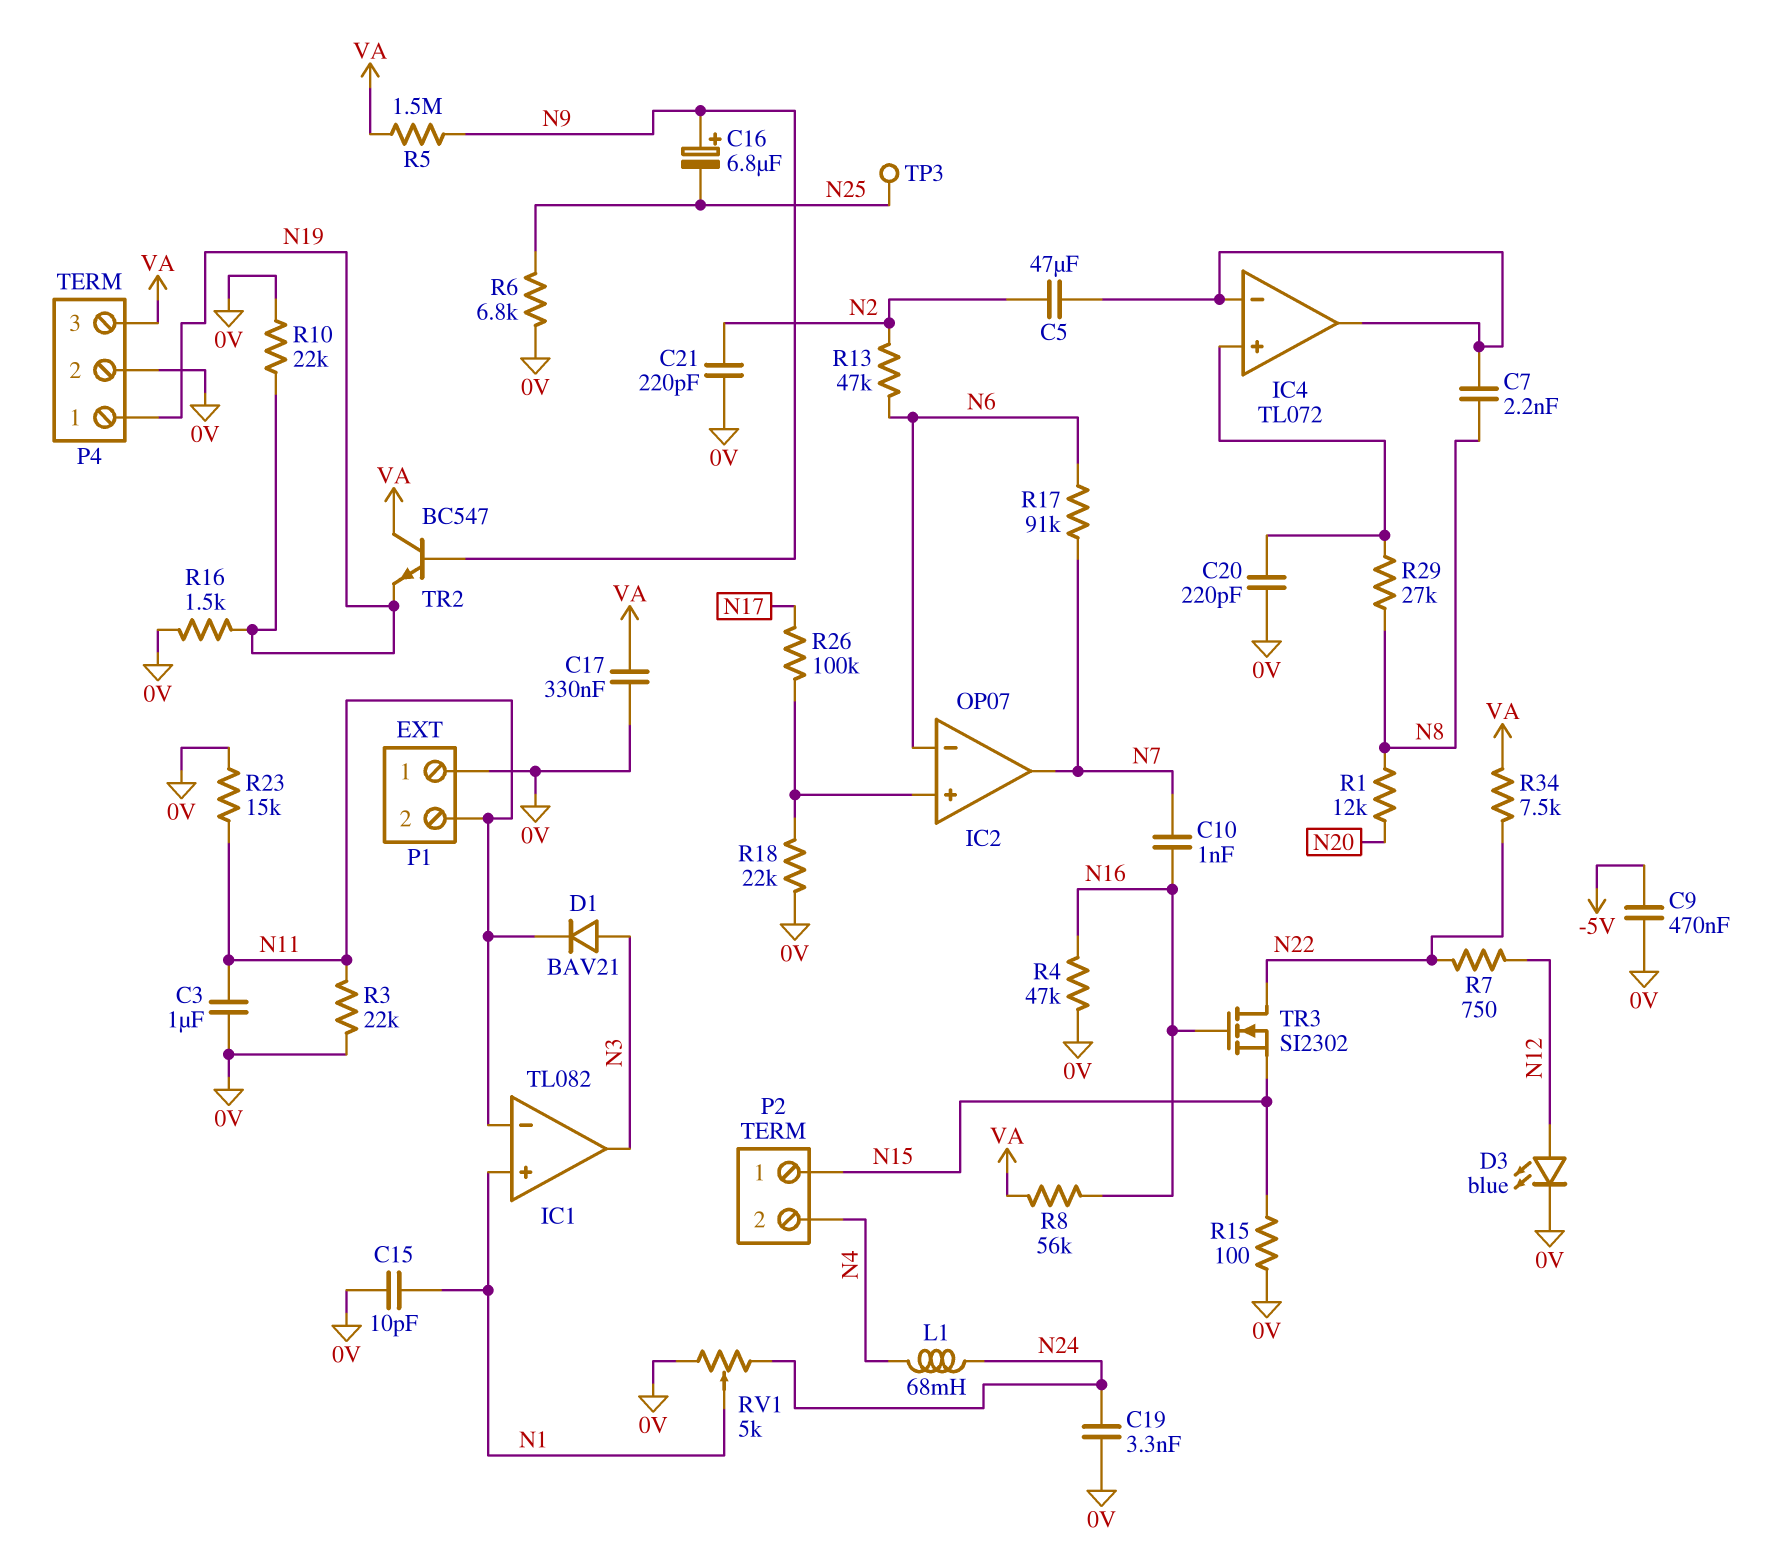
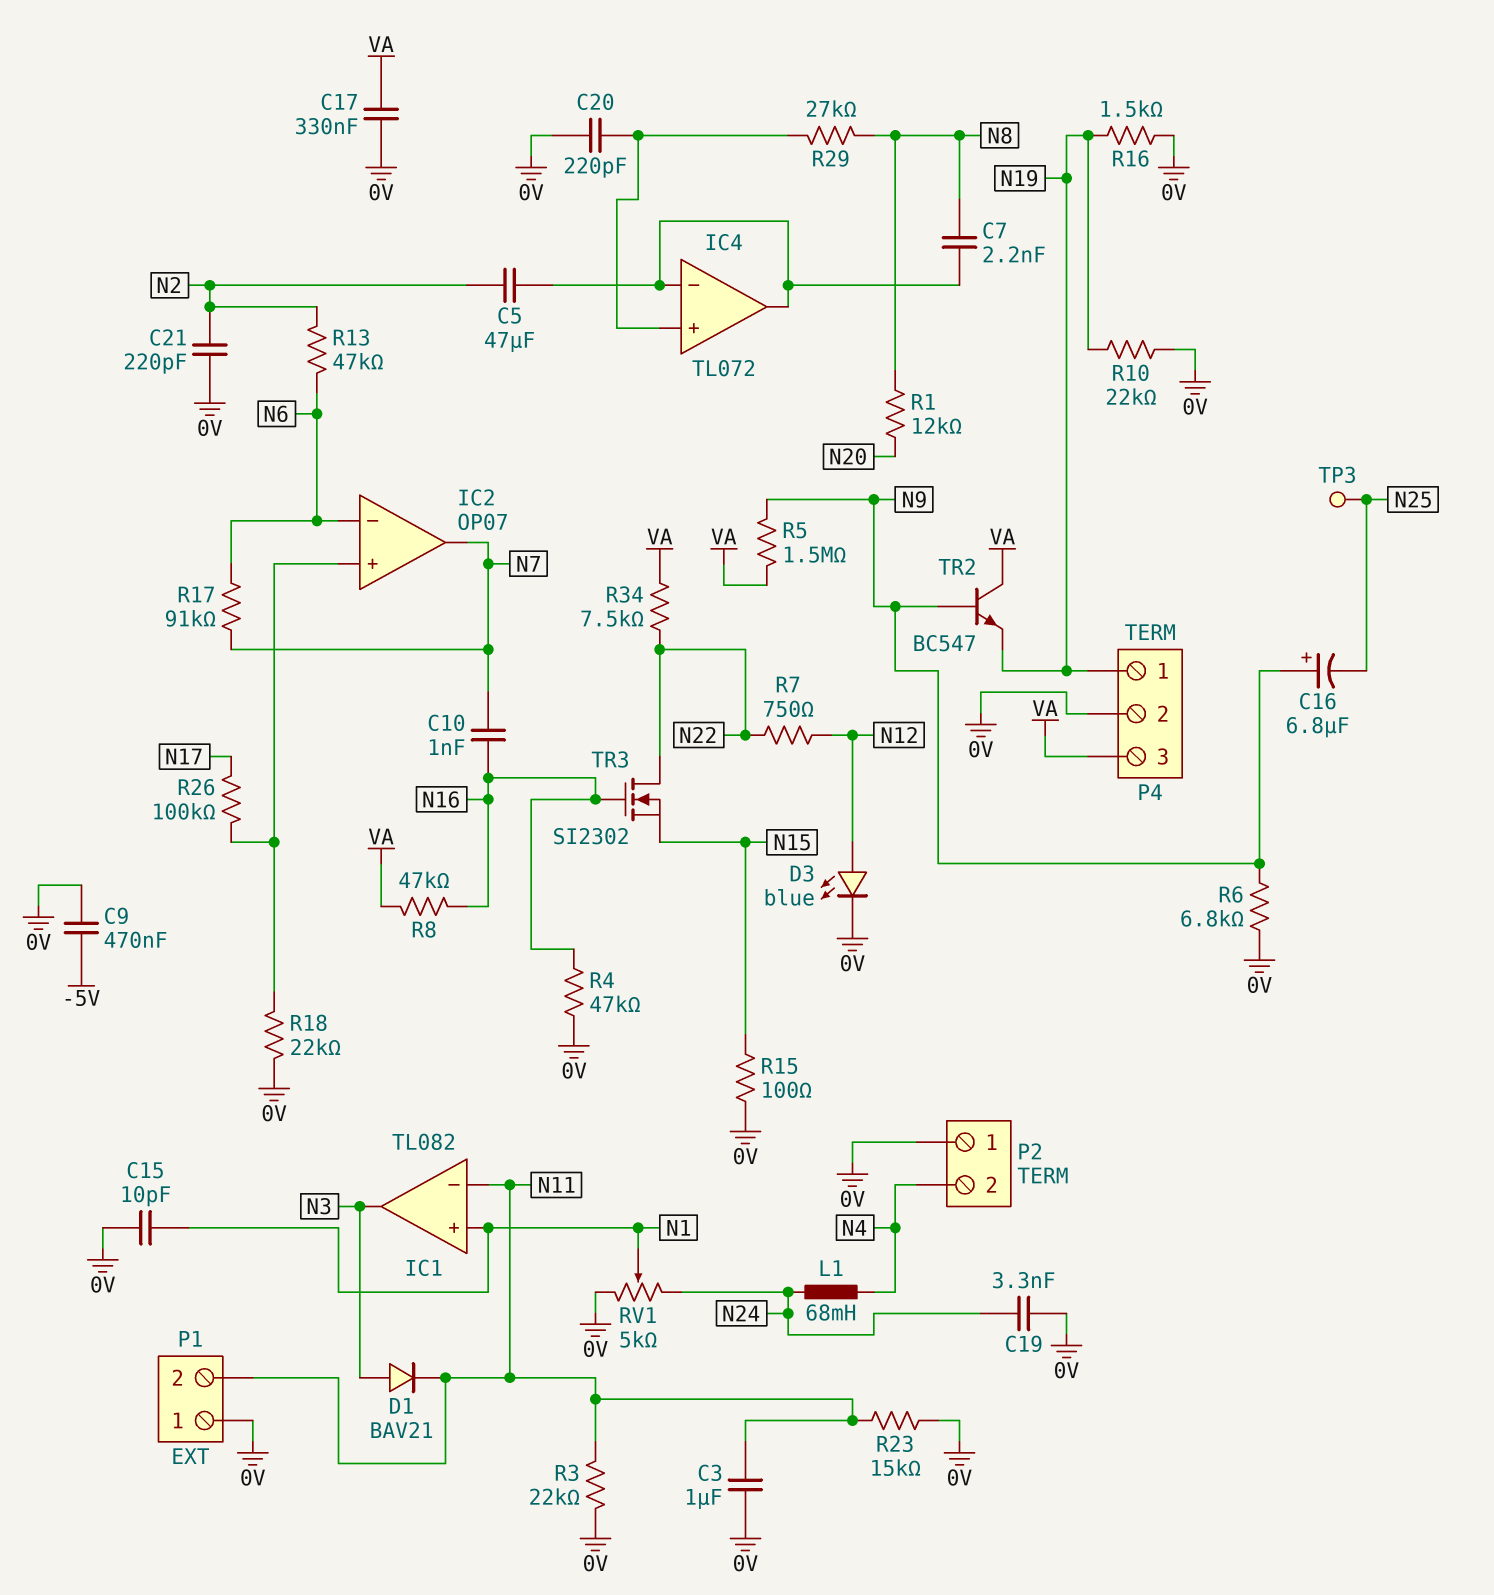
P2 pin 1: N15 -> 0V
R6: 6.8k (0V, N25) -> 6.8k (0V, N9)
R8: 56k (N16, VA) -> 47k (N16, VA)

